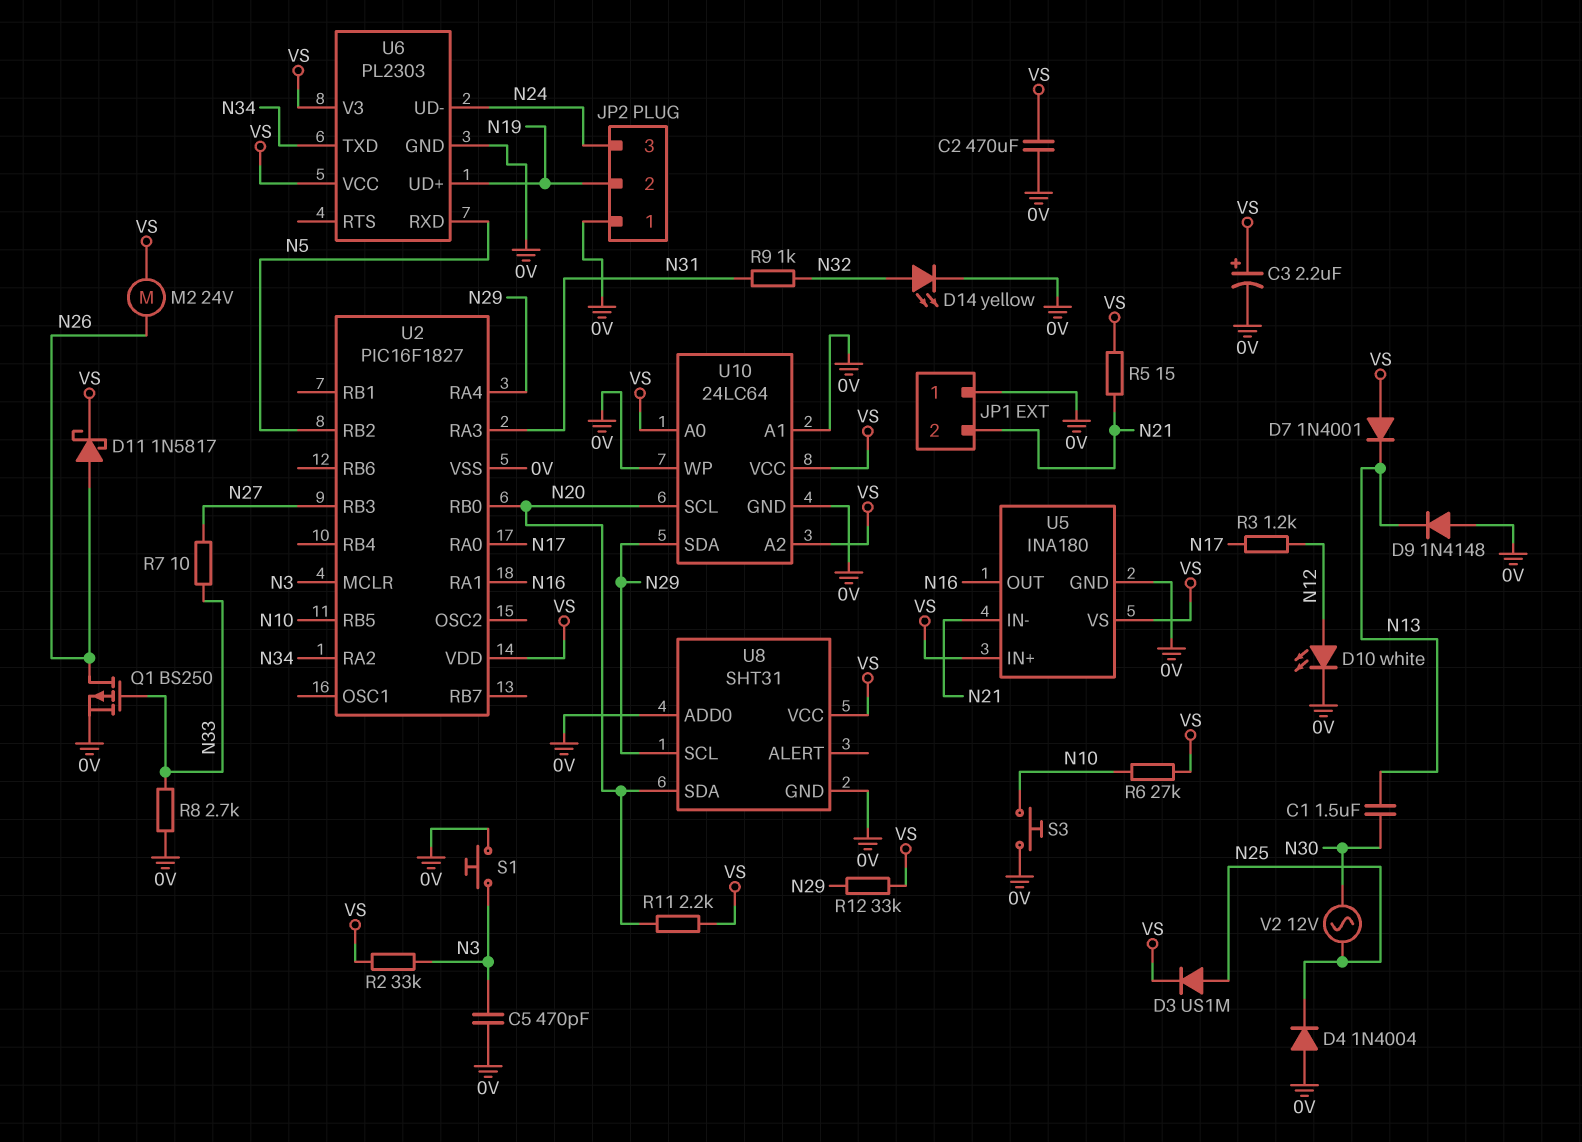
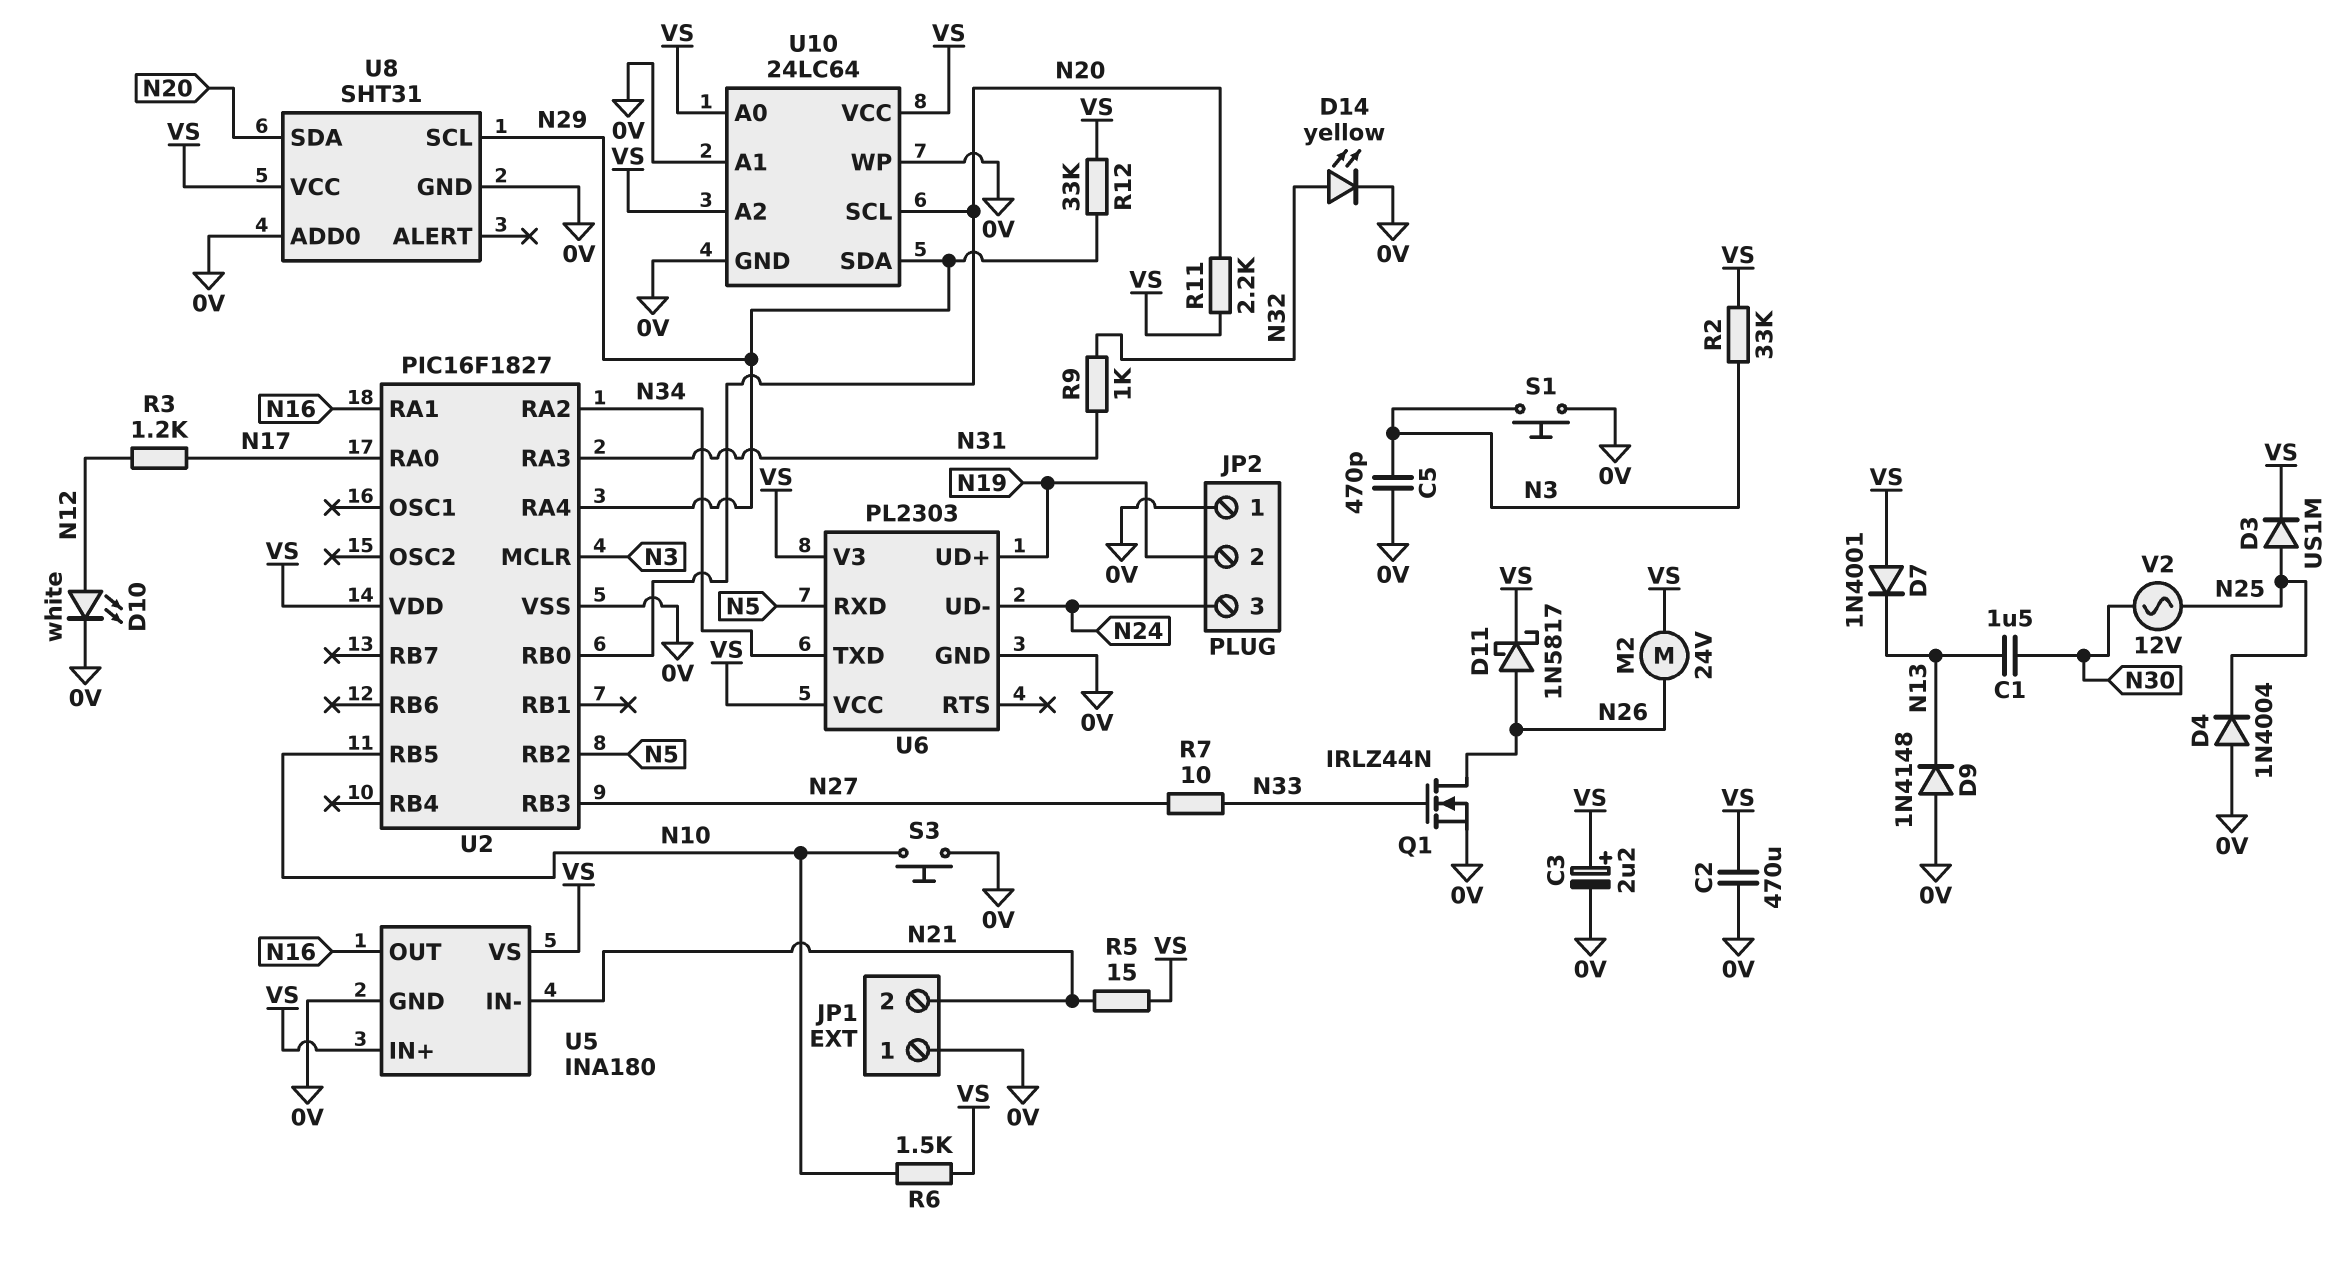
Q1: PMOS BS250 (G N33, D N26, S 0V) -> NMOS IRLZ44N (G N33, D N26, S 0V)
R6: 27k (N10, VS) -> 1.5k (N10, VS)
R8: 2.7k (0V, N33) -> none

